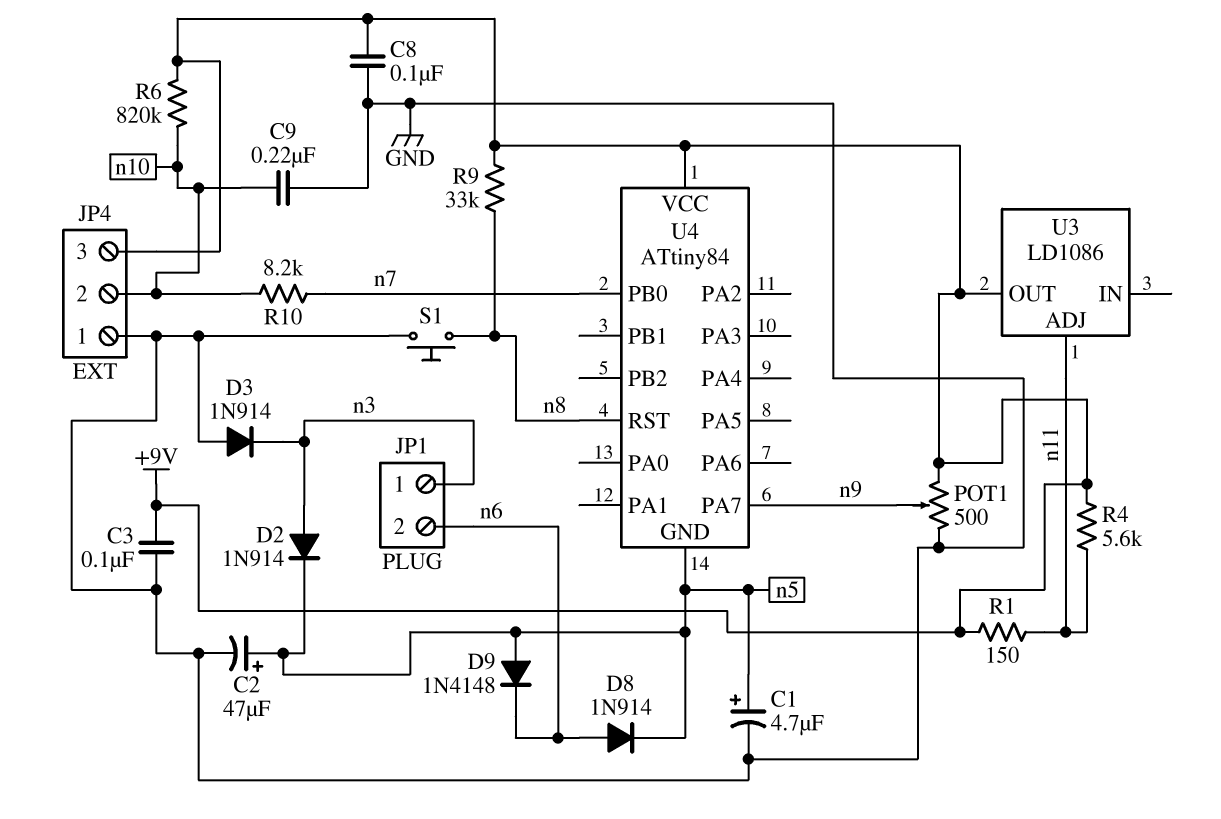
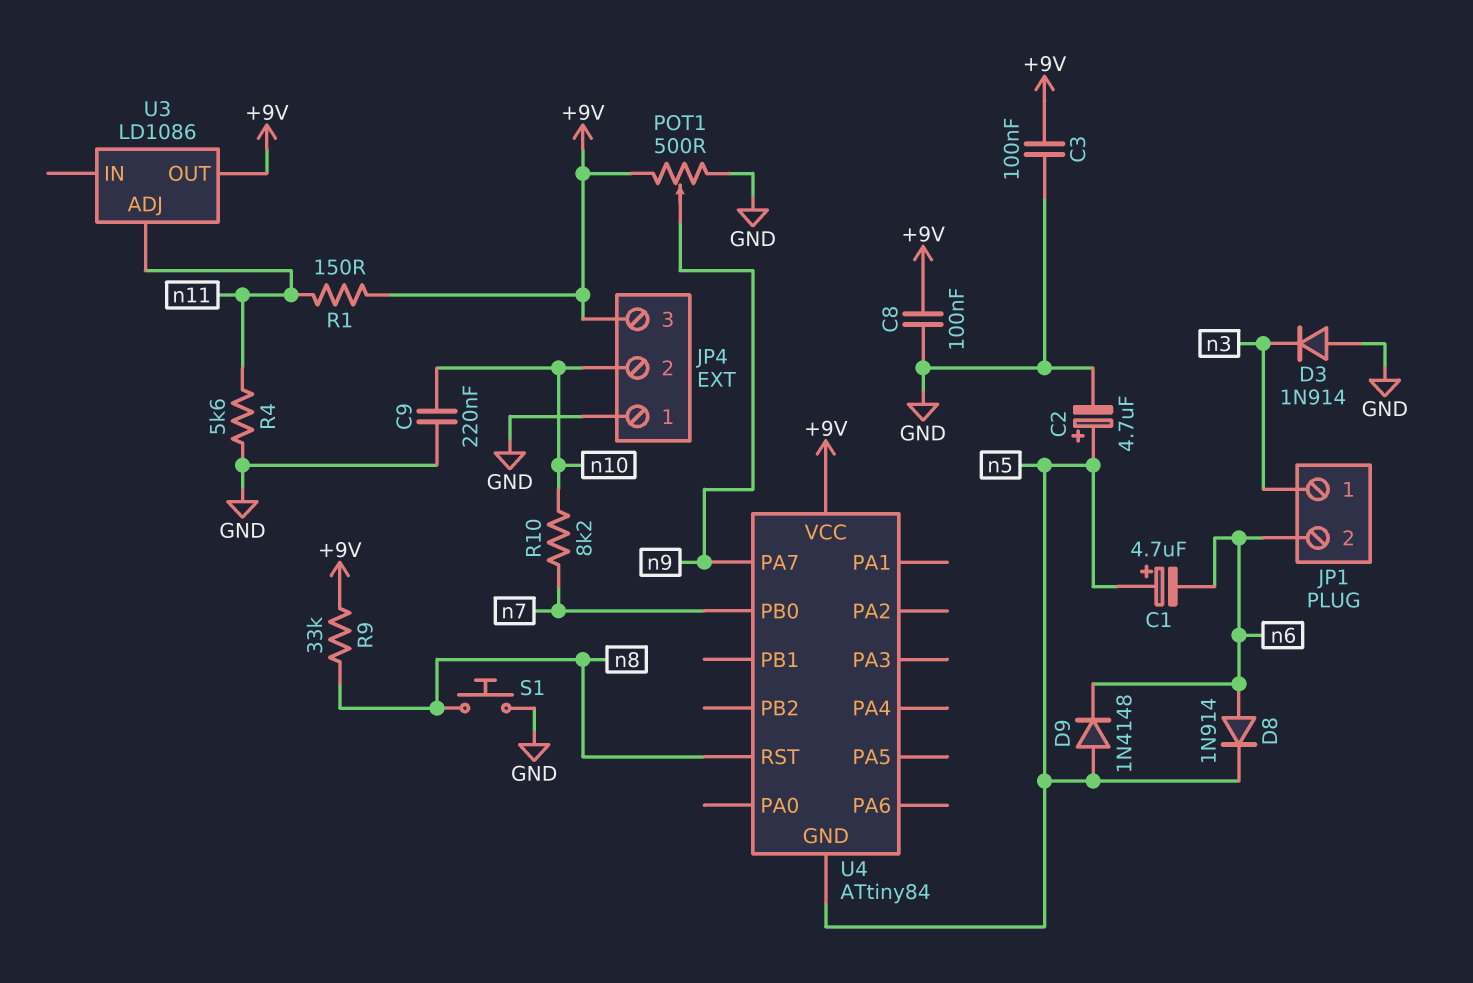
C1: 4.7uF (plus n5, minus GND) -> 4.7uF (plus n5, minus n6)
C2: 47uF (plus n5, minus GND) -> 4.7uF (plus n5, minus GND)
D2: diode 1N914 (A n3, K n5) -> none
R4: 5.6k (+9V, n11) -> 5.6k (GND, n11)
R6: 820k (+9V, n10) -> none

